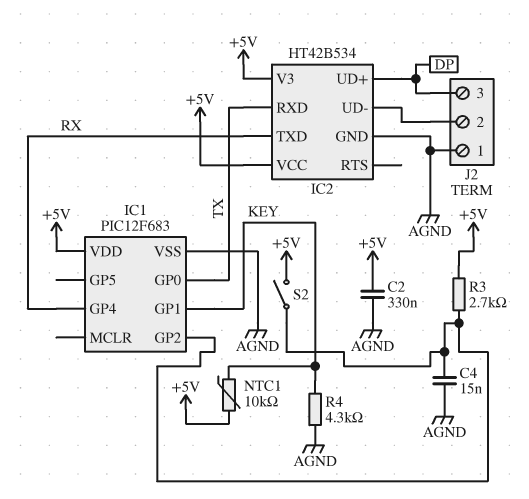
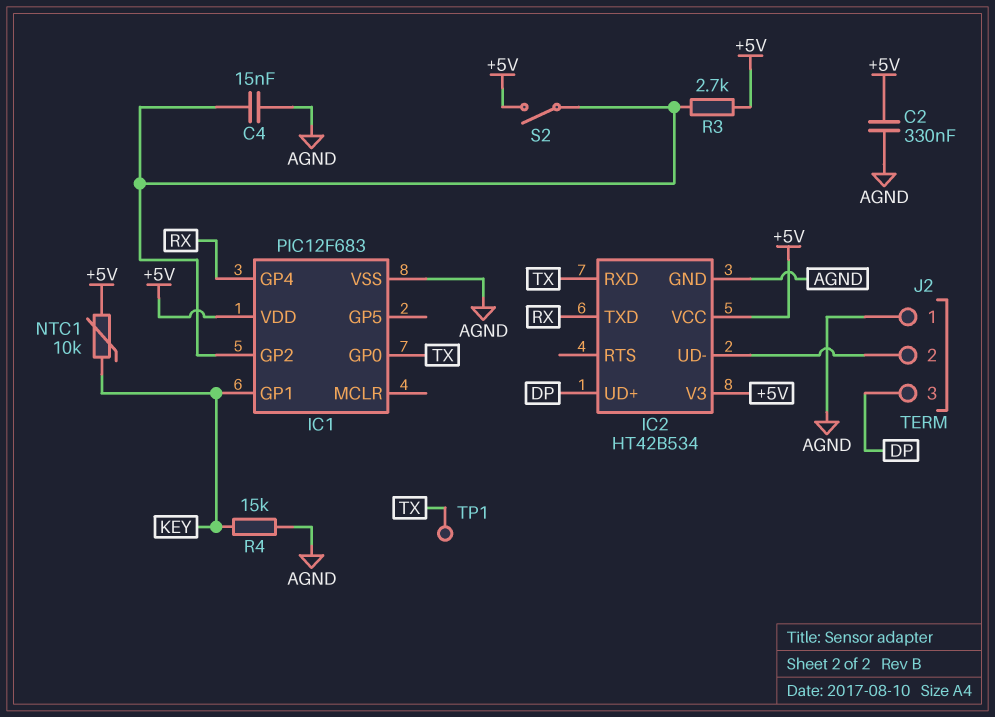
R4: 4.3k (AGND, KEY) -> 15k (AGND, KEY)
TP1: none -> test point (TX)

